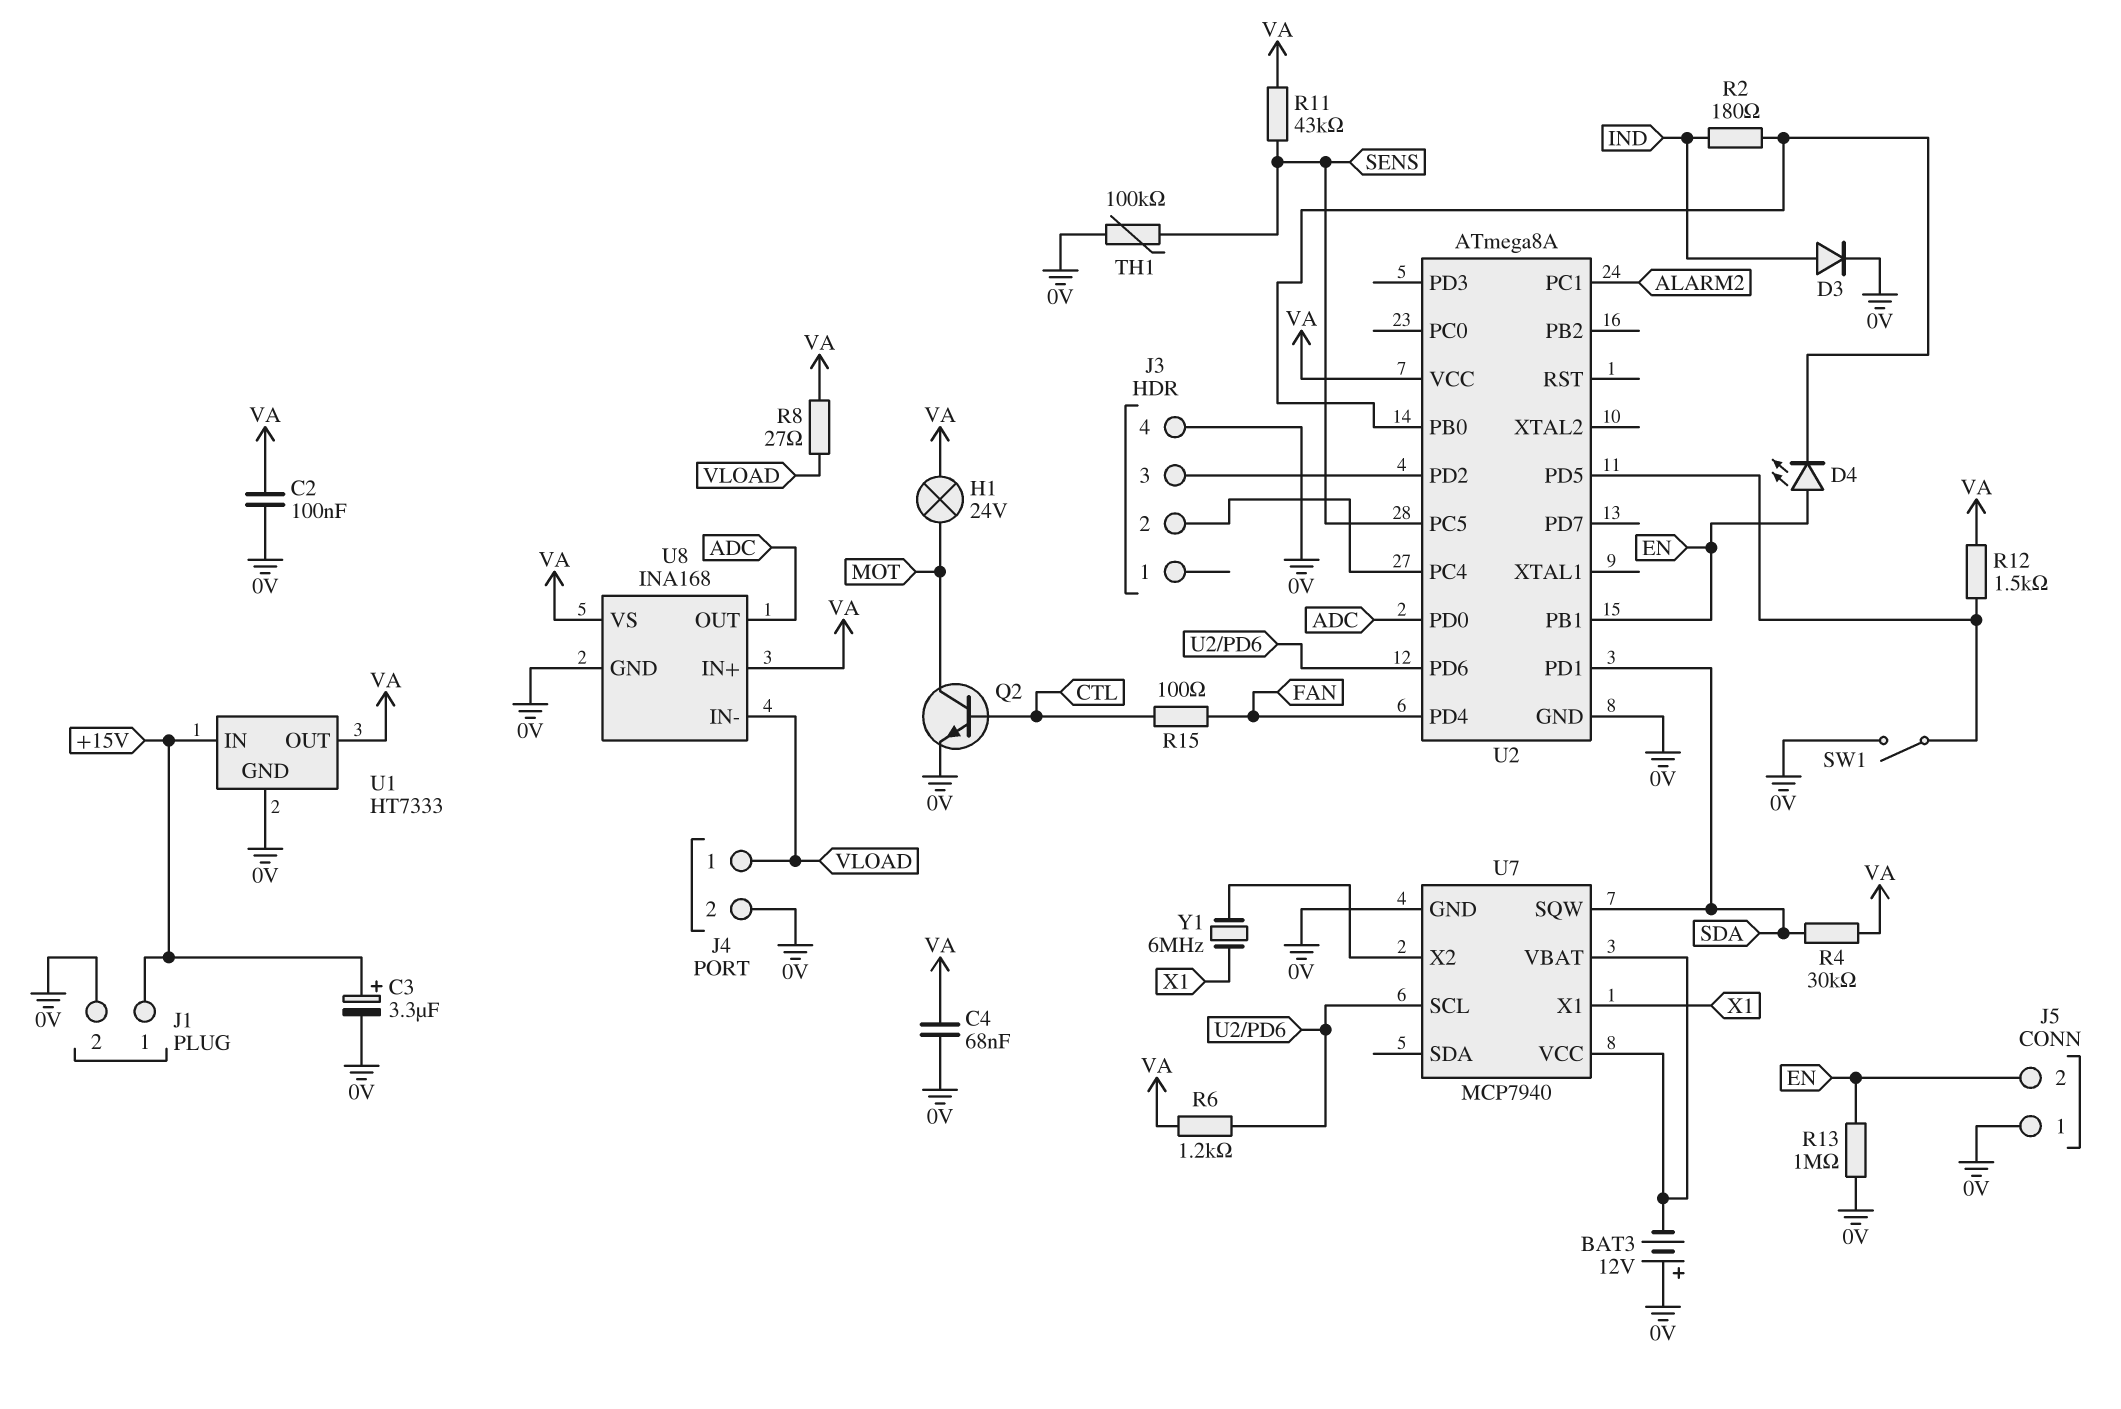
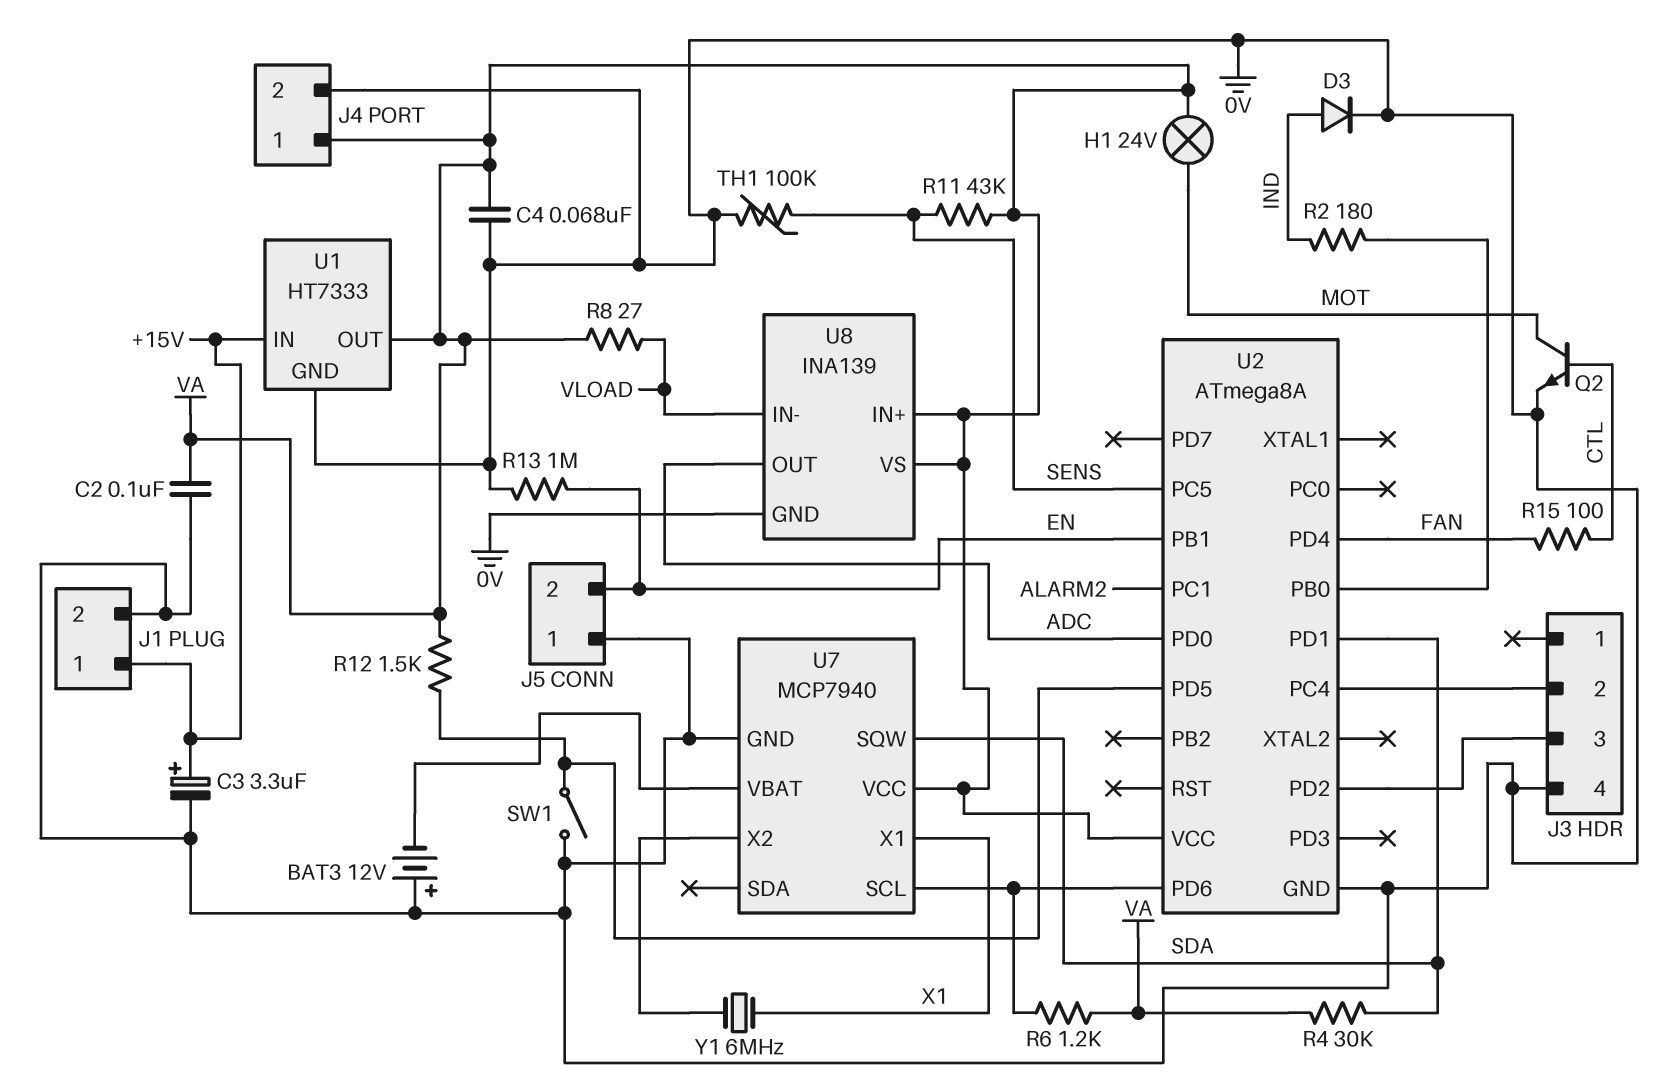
D4: LED (A EN, K U2/PB0) -> none
J4 pin 1: VLOAD -> VA
U7 pin VCC: U7/VBAT -> VA
U8: INA168 -> INA139

